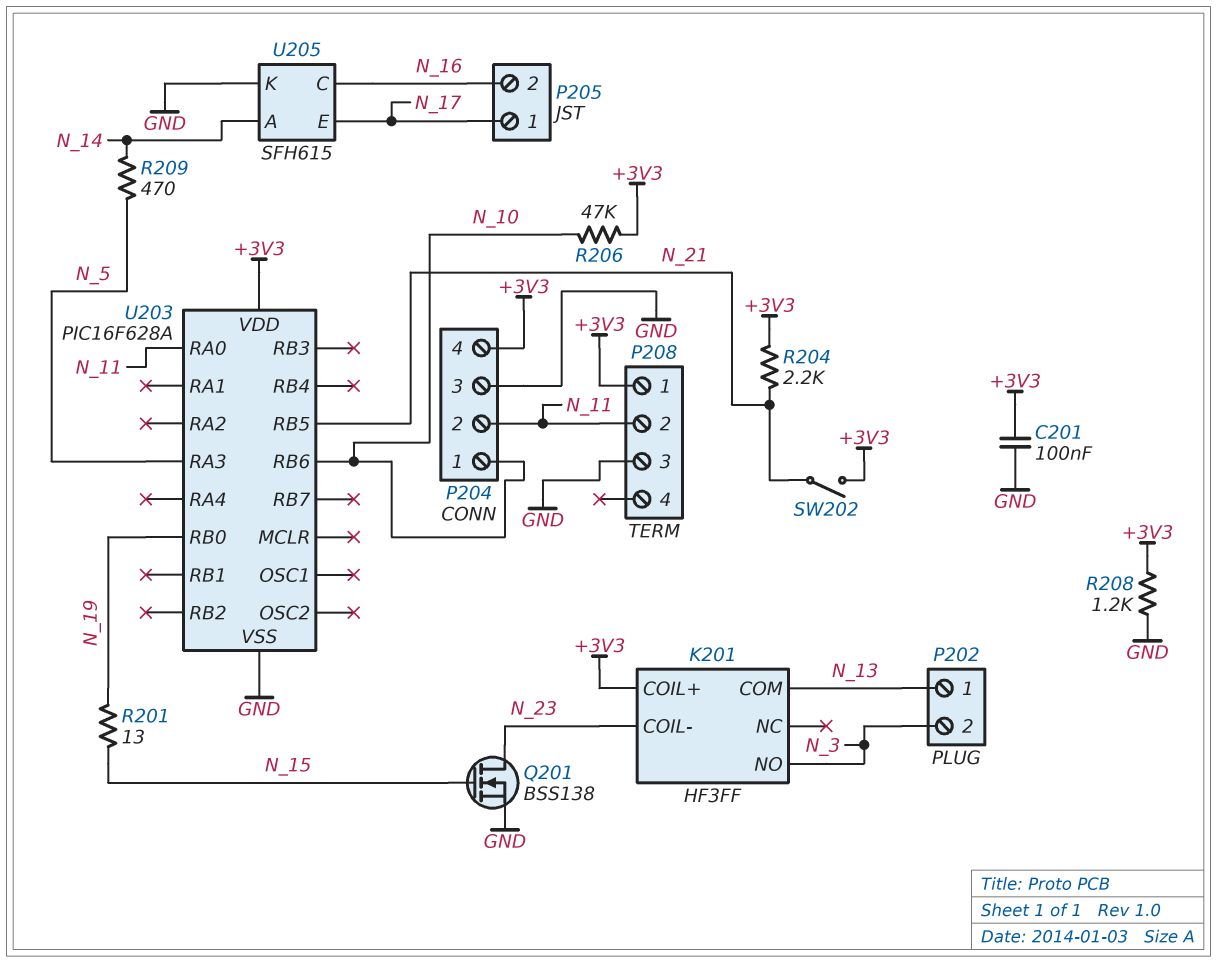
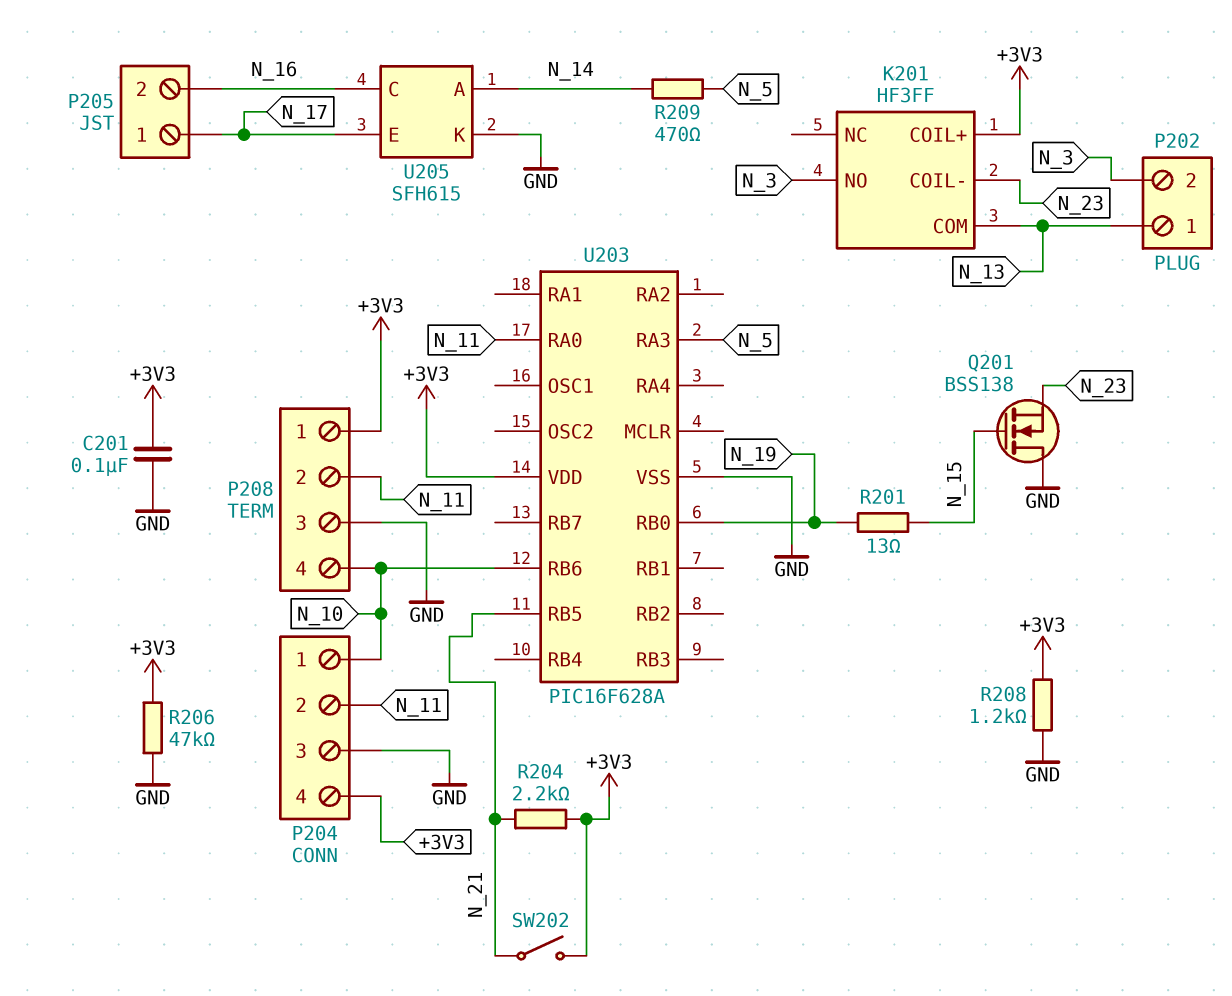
P208 pin 4: none -> N_10
Q201: NMOS BSS138 (G N_15, D N_23, S GND) -> NMOS BSS138 (G N_15, D GND, S N_23)
R206: 47k (+3V3, N_10) -> 47k (+3V3, GND)

